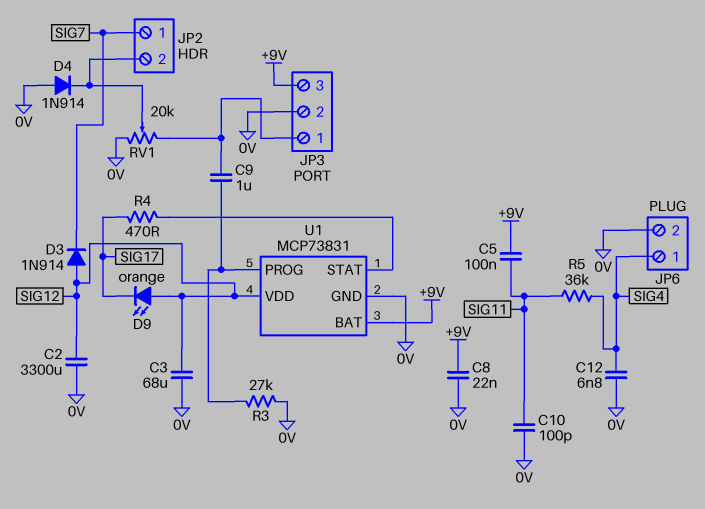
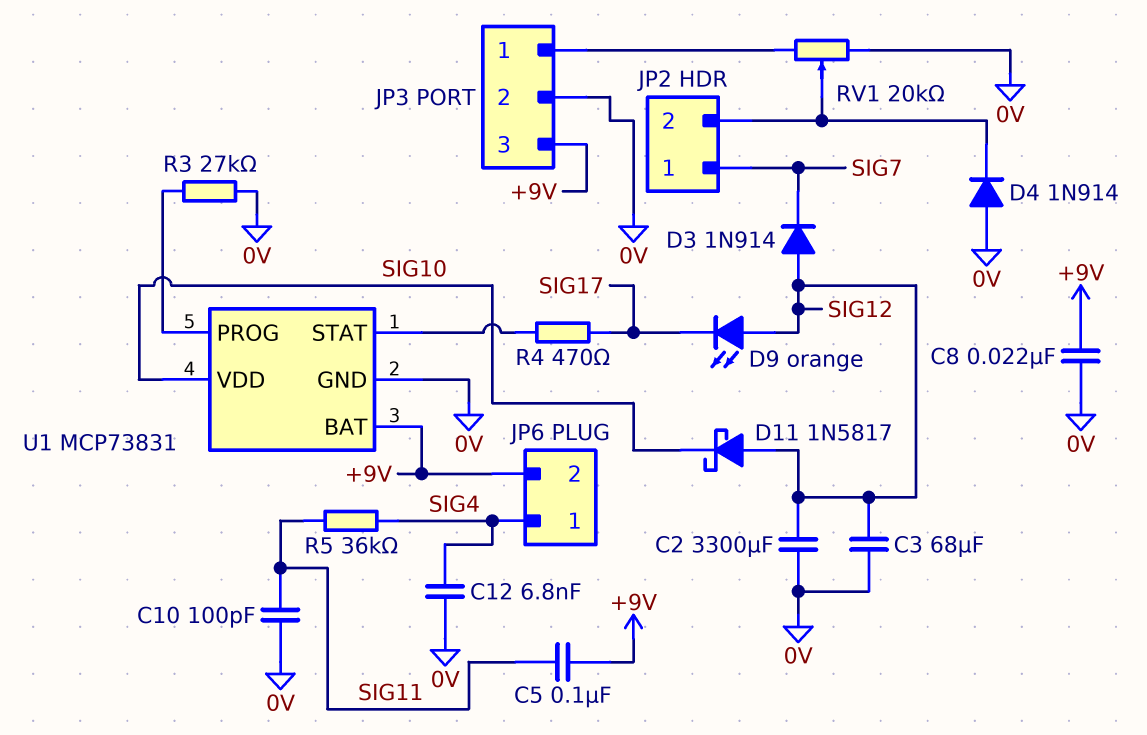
C9: 1uF (JP3/1, U1/PROG) -> none
D11: none -> schottky 1N5817 (A SIG12, K SIG10)
JP6 pin 2: 0V -> +9V
U1 pin VDD: SIG12 -> SIG10

